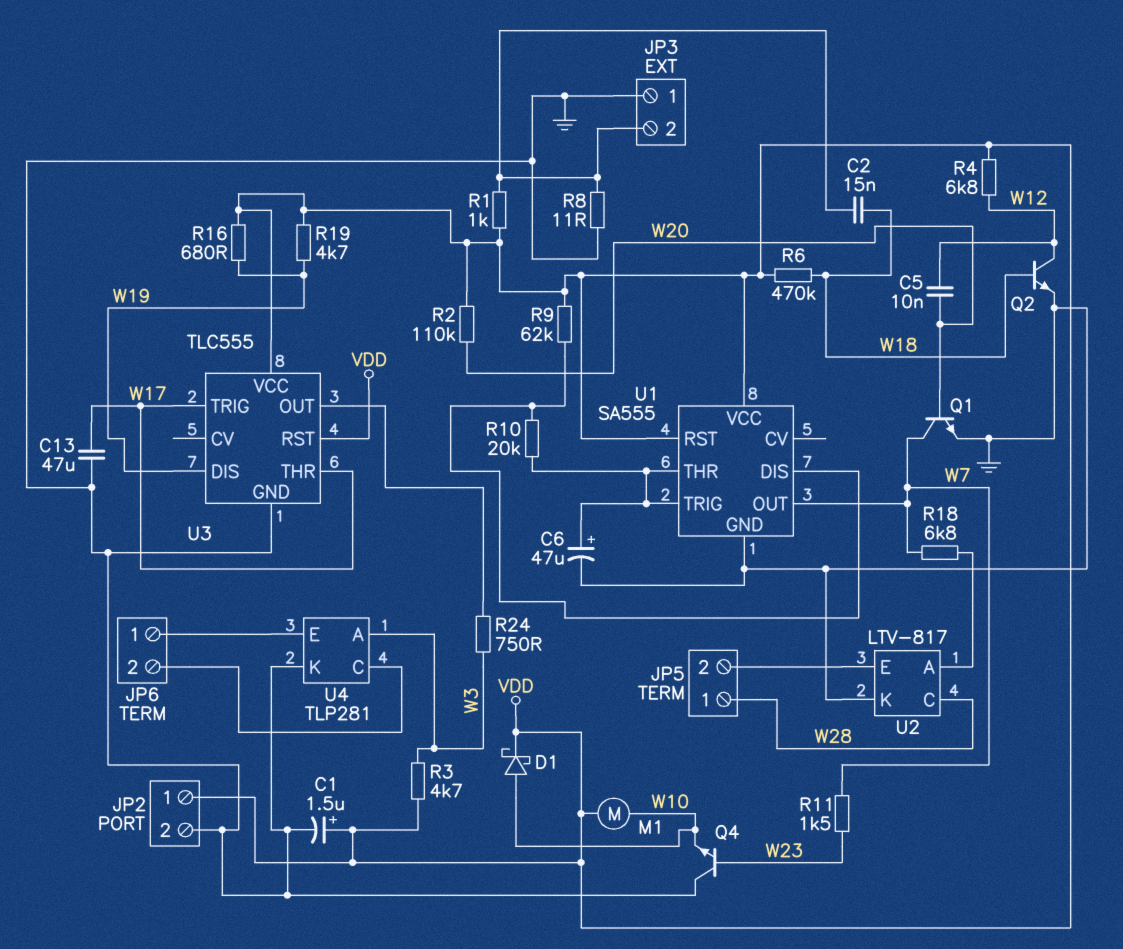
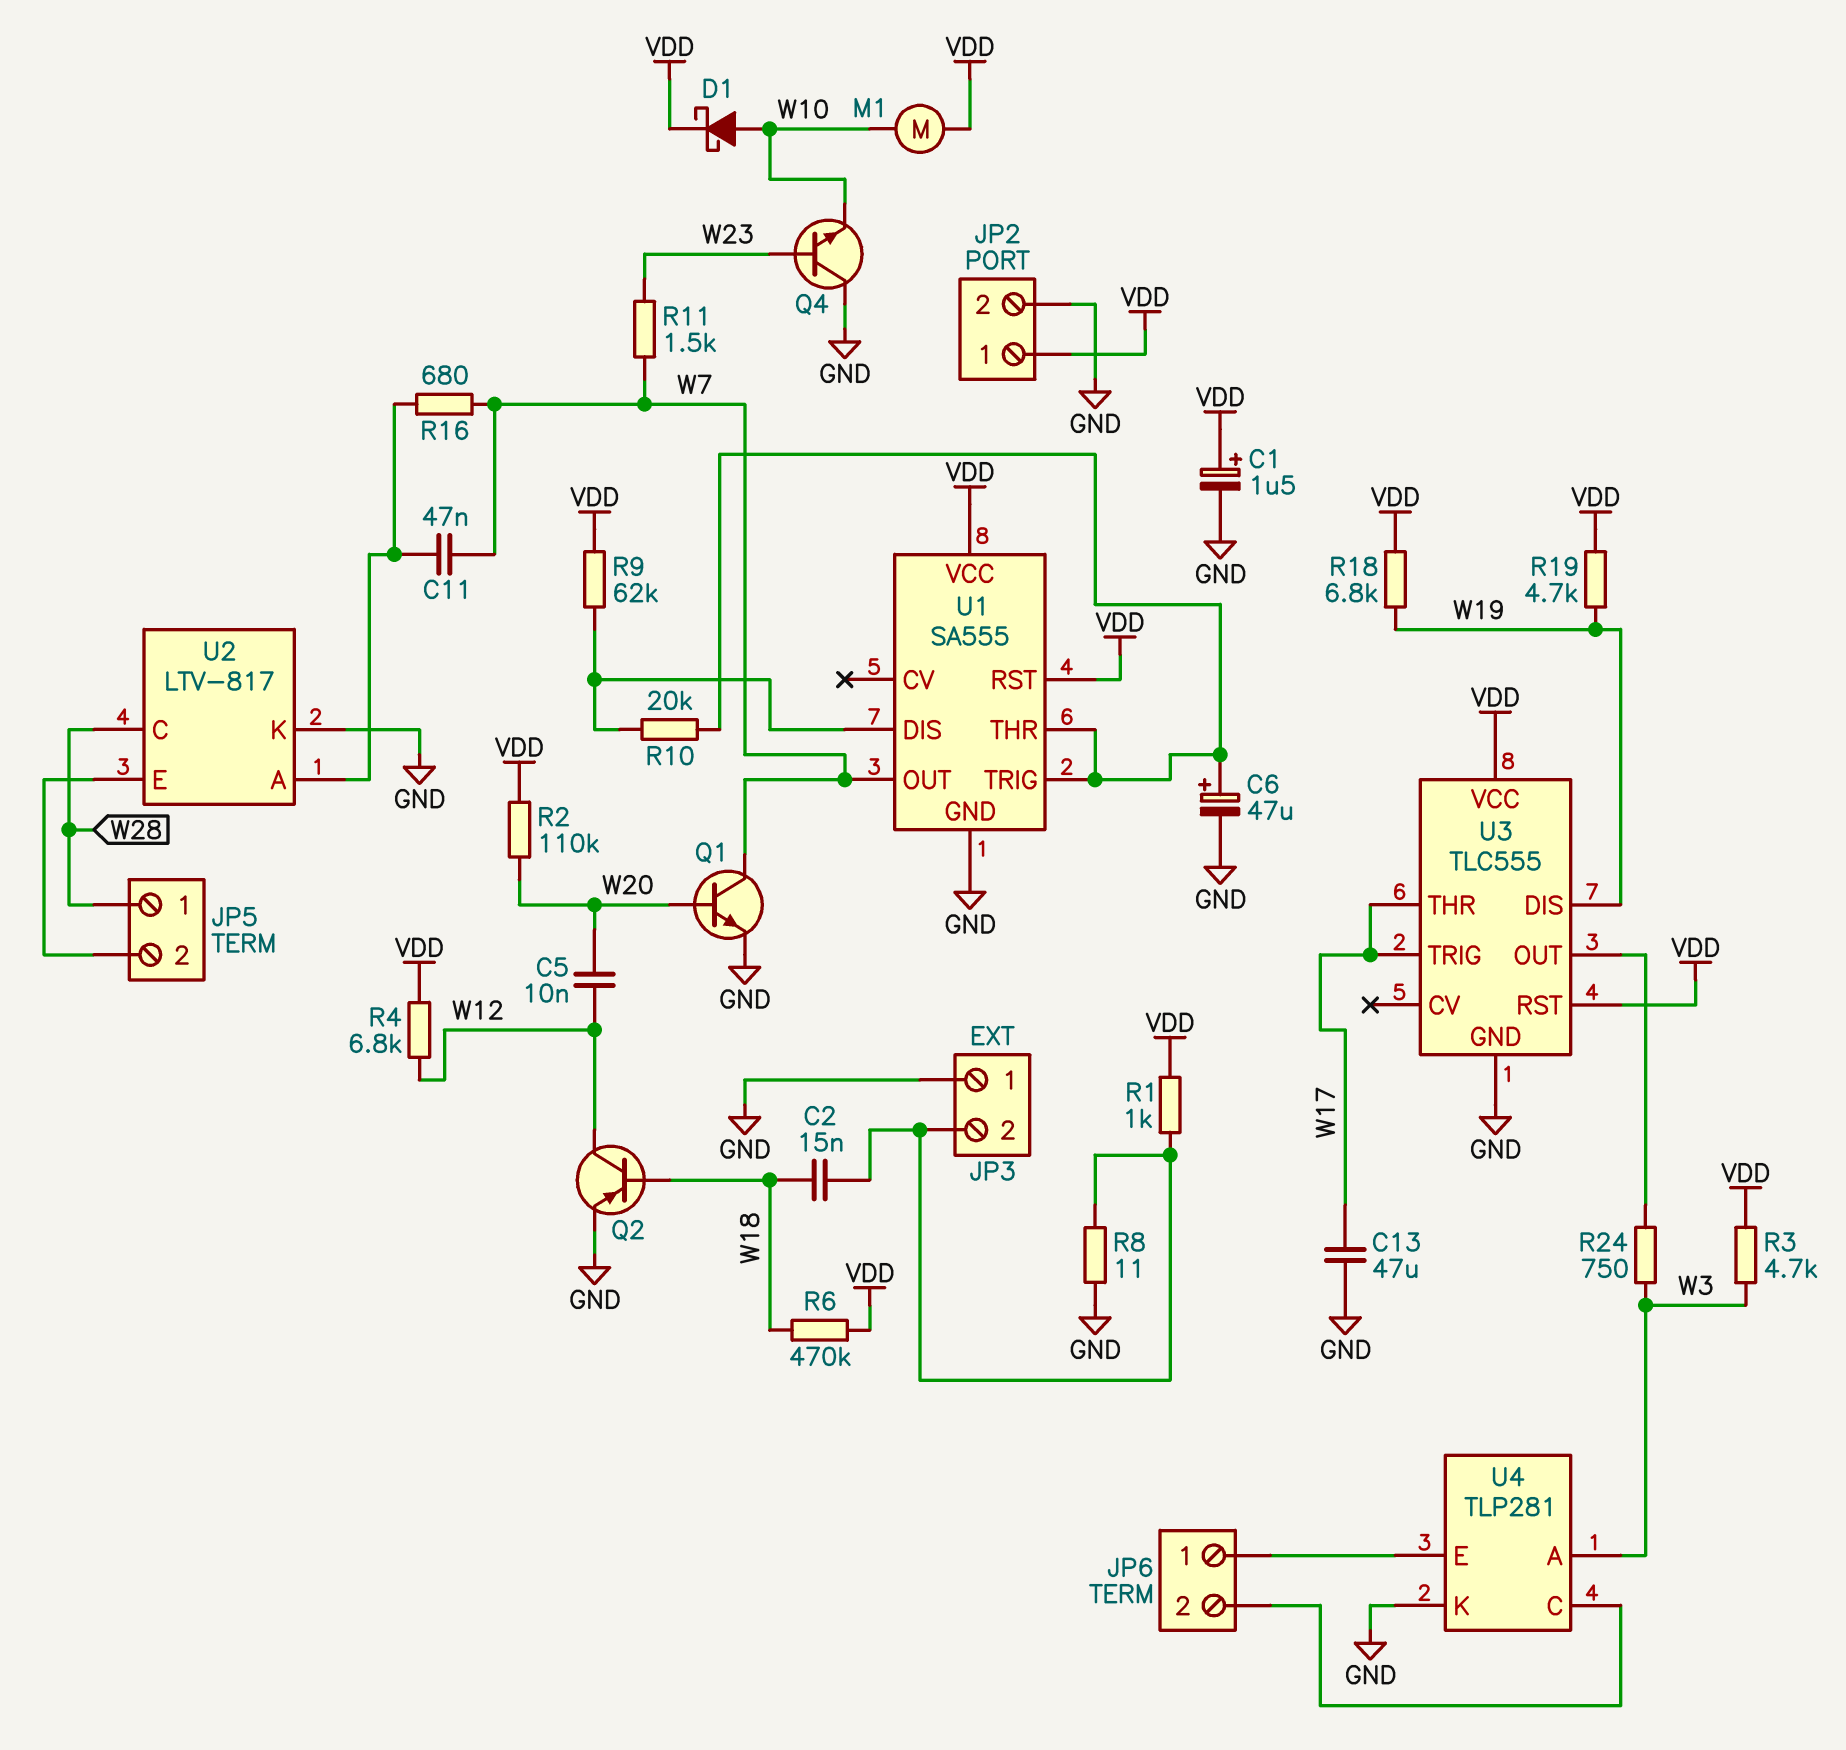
C11: none -> 47nF (U2/A, W7)
Q2: NPN (B W18, C W12, E GND) -> PNP (B W18, C W12, E GND)
R16: 680 (VDD, W19) -> 680 (U2/A, W7)
R18: 6.8k (U2/A, W7) -> 6.8k (VDD, W19)

